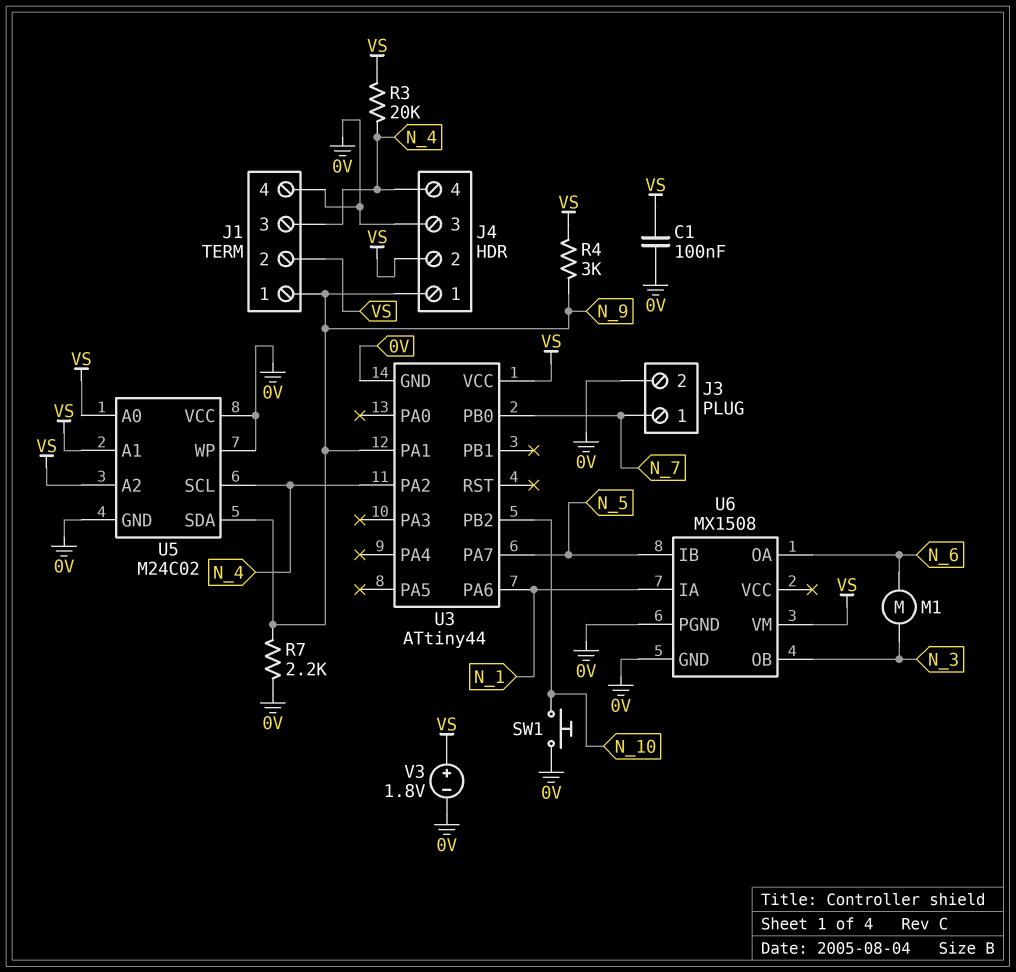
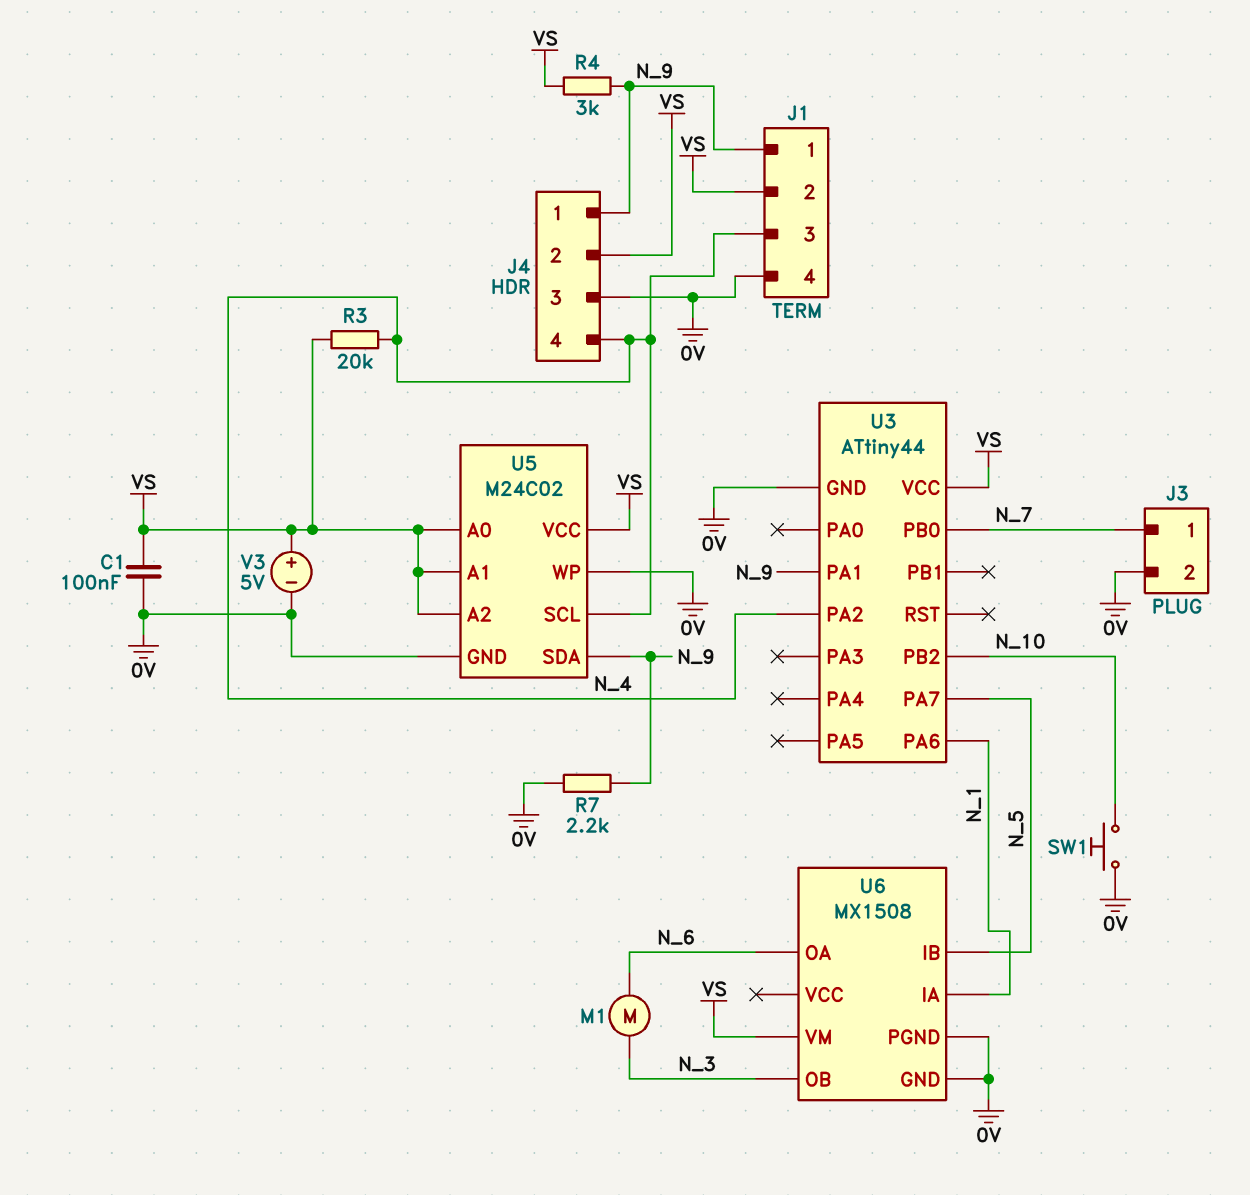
U5 pin VCC: 0V -> VS
V3: 1.8V (plus VS, minus 0V) -> 5V (plus VS, minus 0V)

